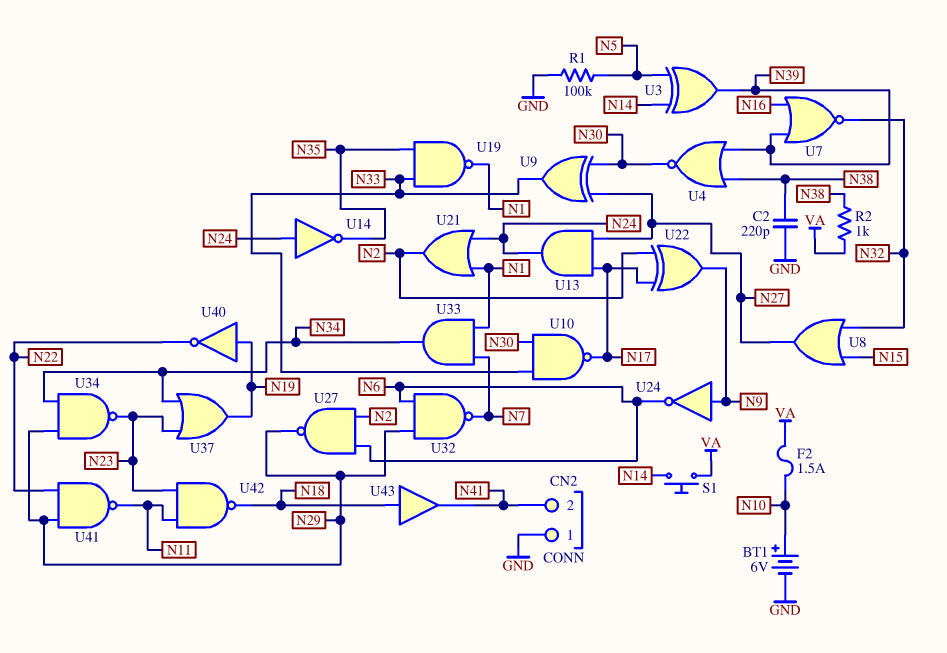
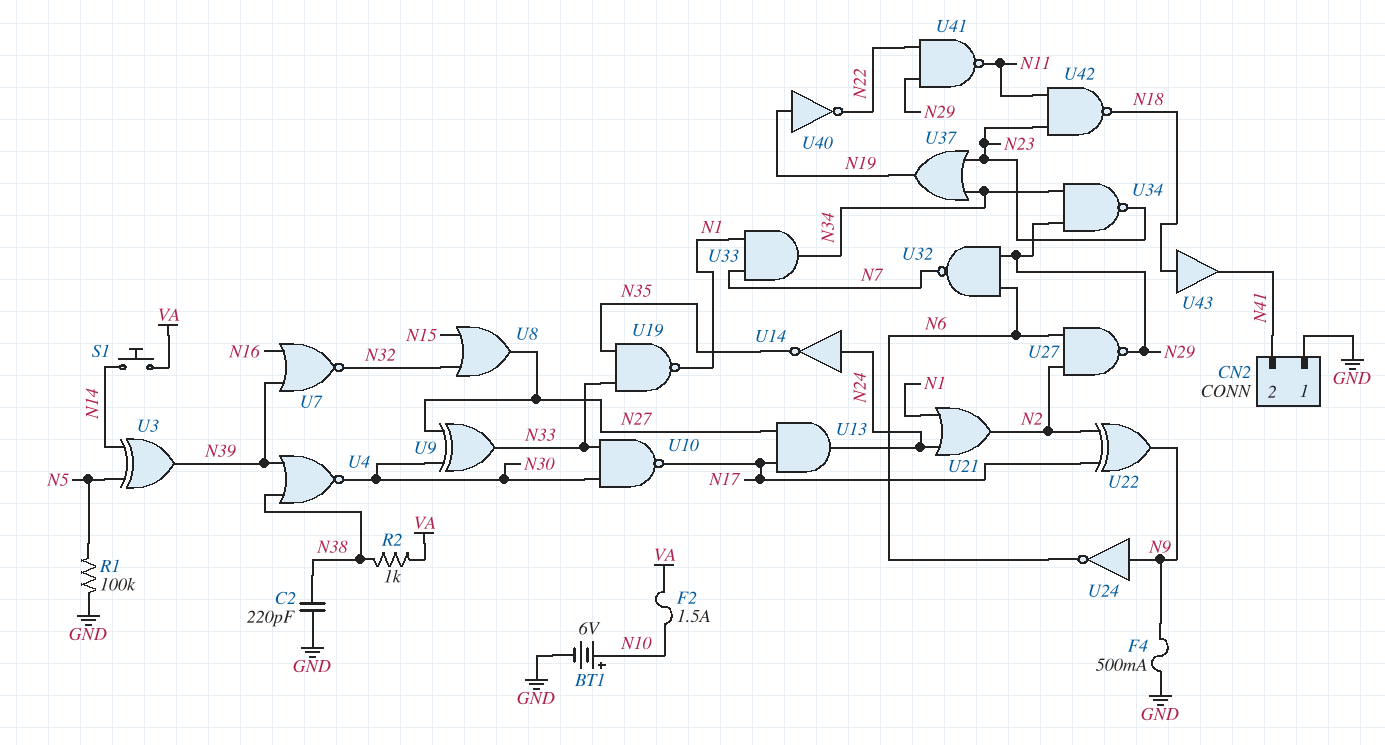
F4: none -> 500mA (GND, N9)

